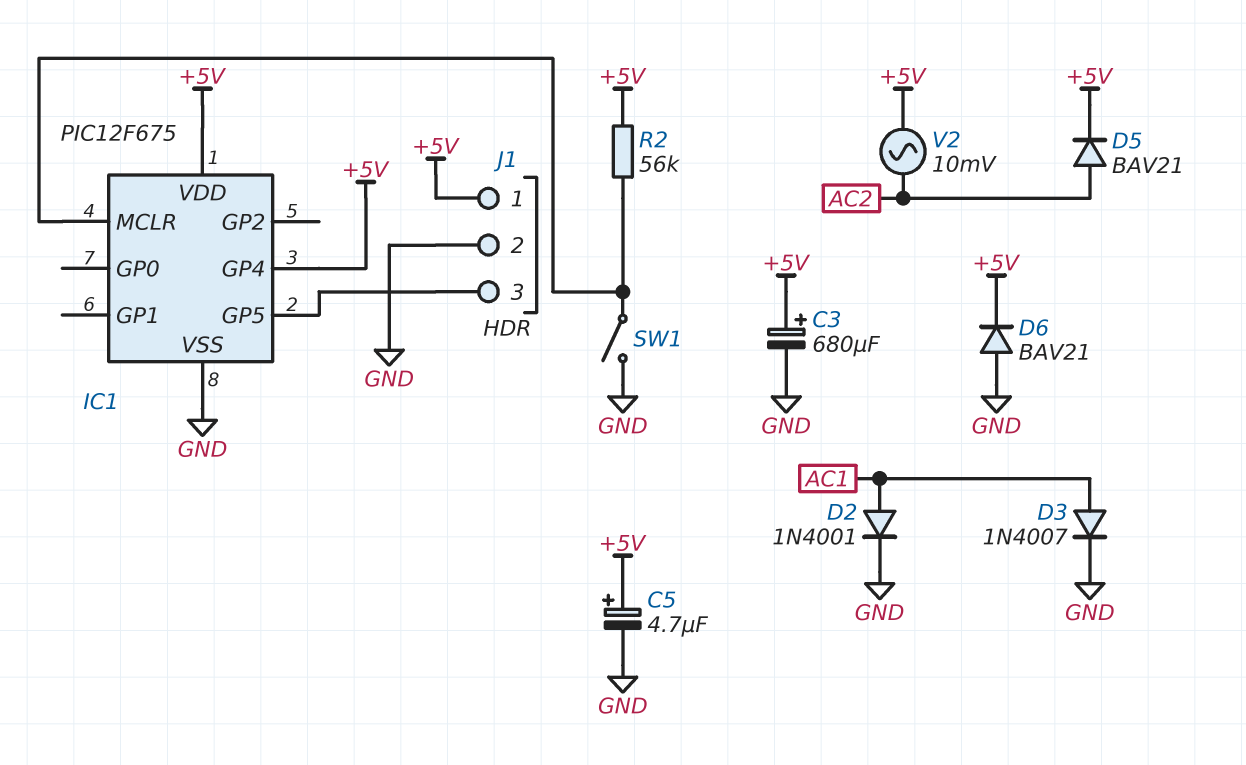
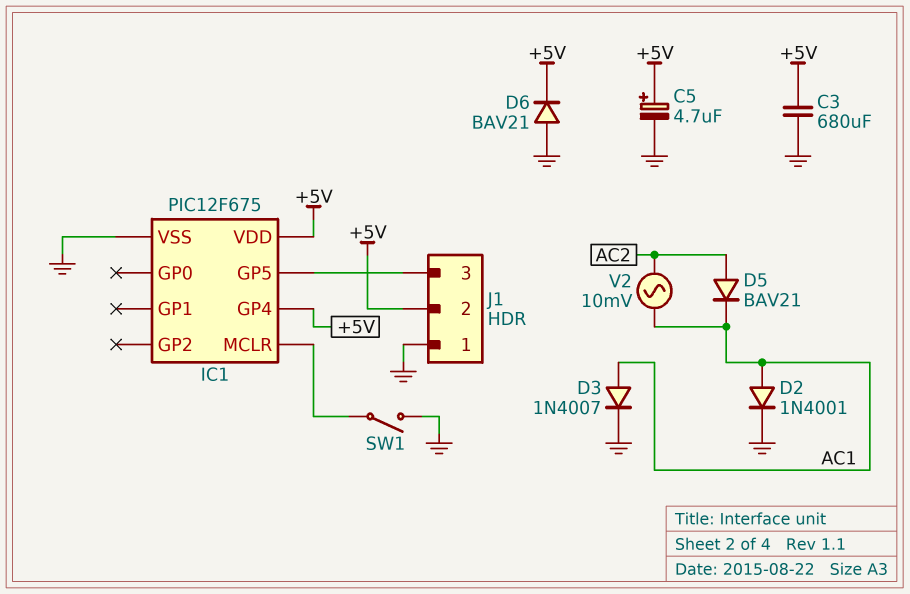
C3: 680uF (plus +5V, minus GND) -> 680uF (+5V, GND)
D5: diode BAV21 (A AC2, K +5V) -> diode BAV21 (A AC2, K AC1)
J1 pin 1: +5V -> GND
J1 pin 2: GND -> +5V
R2: 56k (+5V, IC1/MCLR) -> none
V2: AC 10mV (+5V, AC2) -> AC 10mV (AC1, AC2)

